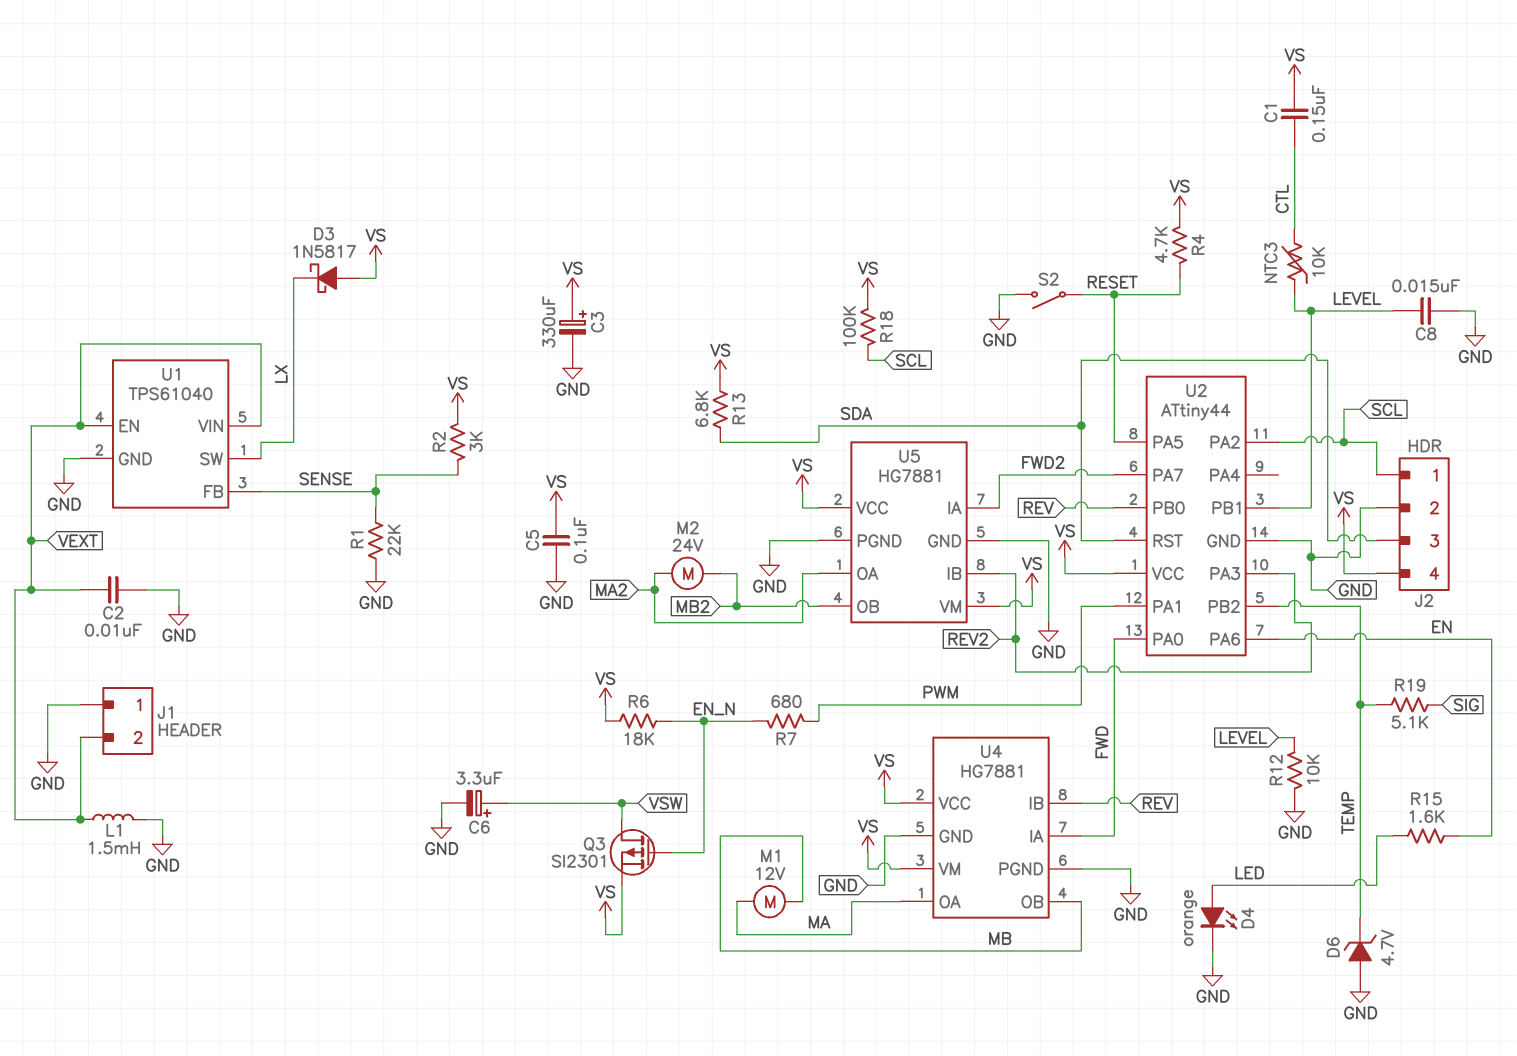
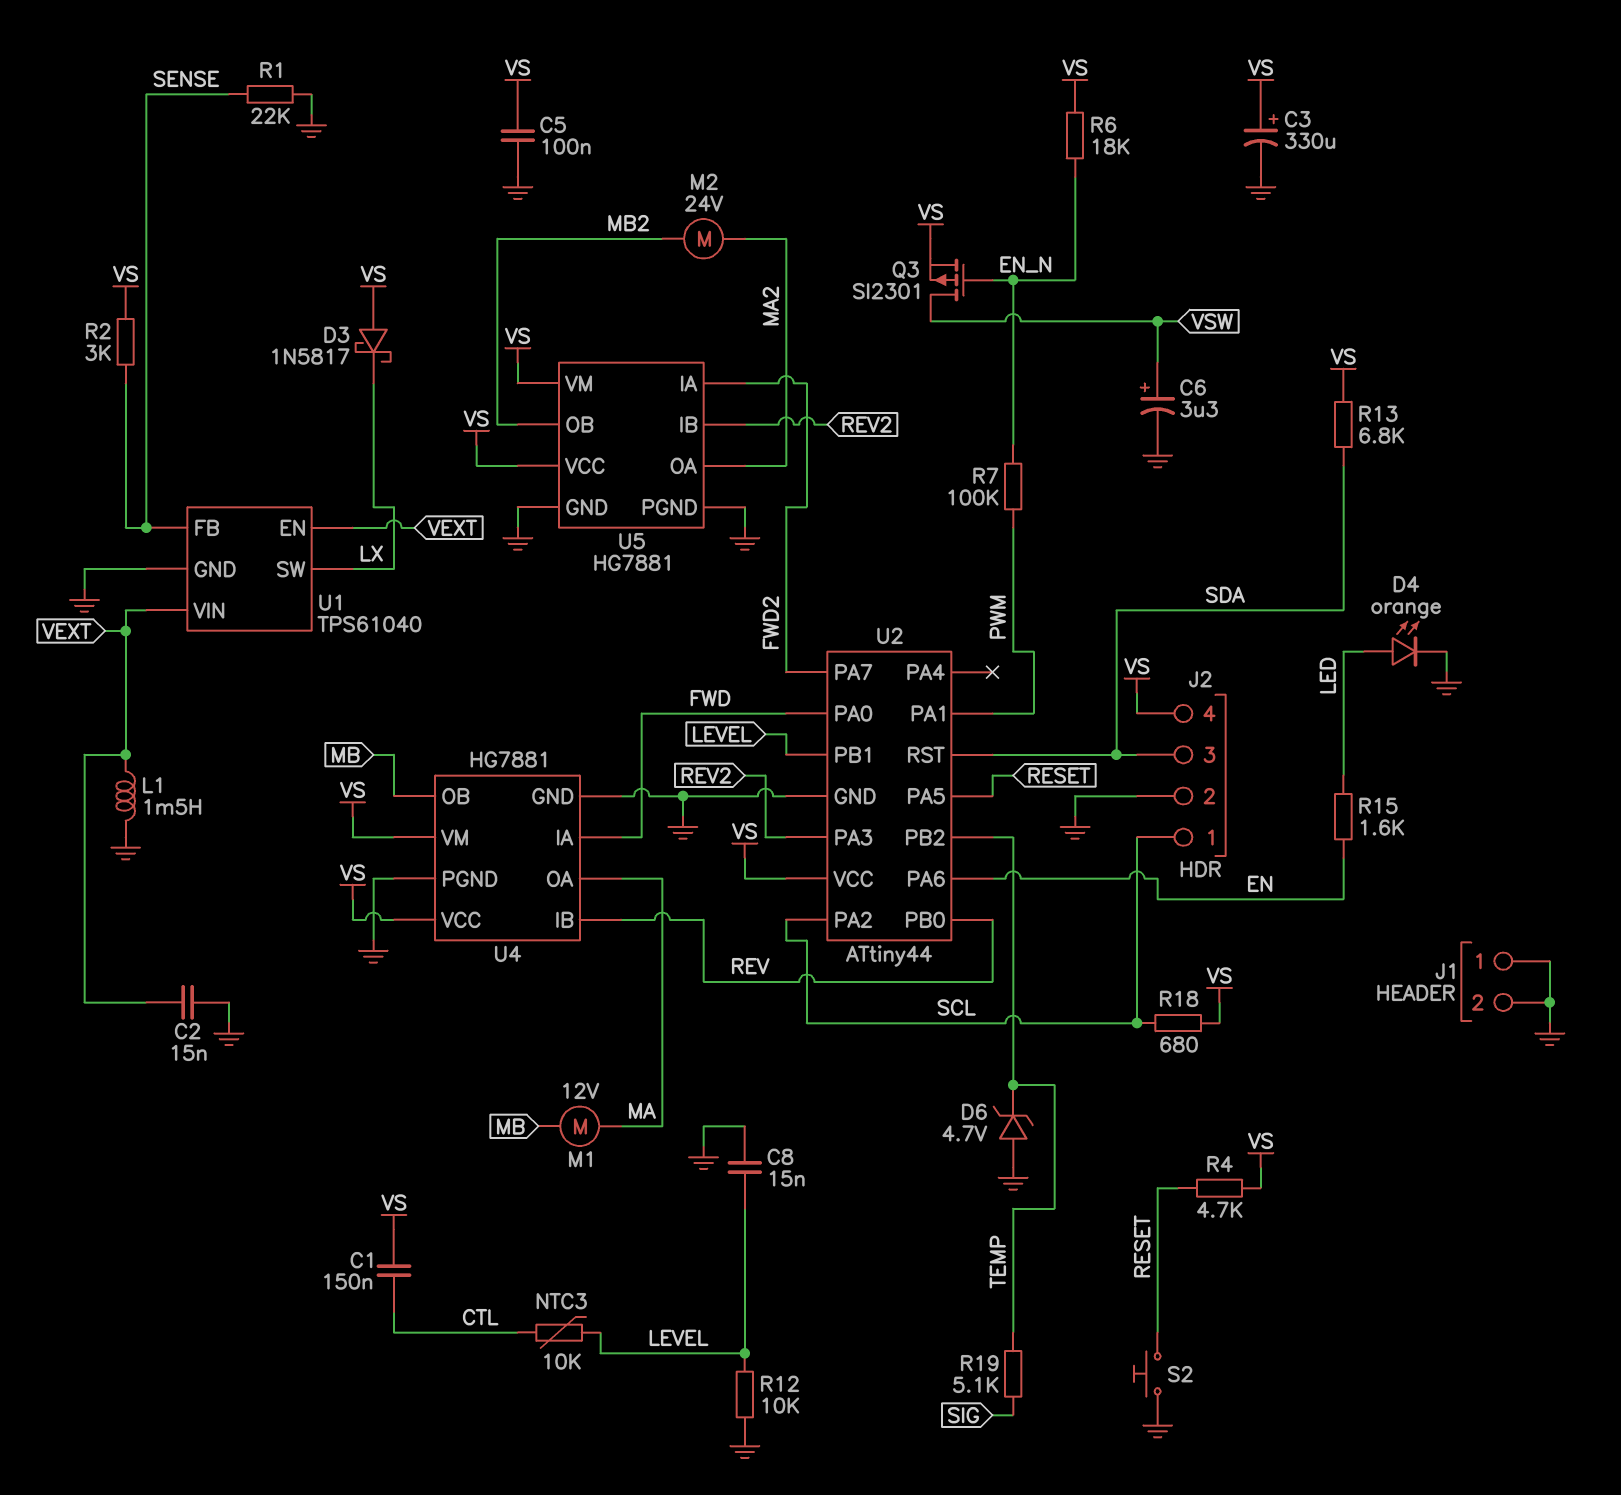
C2: 10nF (GND, VEXT) -> 15nF (GND, VEXT)
J1 pin 2: VEXT -> GND
R7: 680 (EN_N, PWM) -> 100k (EN_N, PWM)
R18: 100k (SCL, VS) -> 680 (SCL, VS)
S2: switch (GND, RESET) -> button (GND, RESET)

